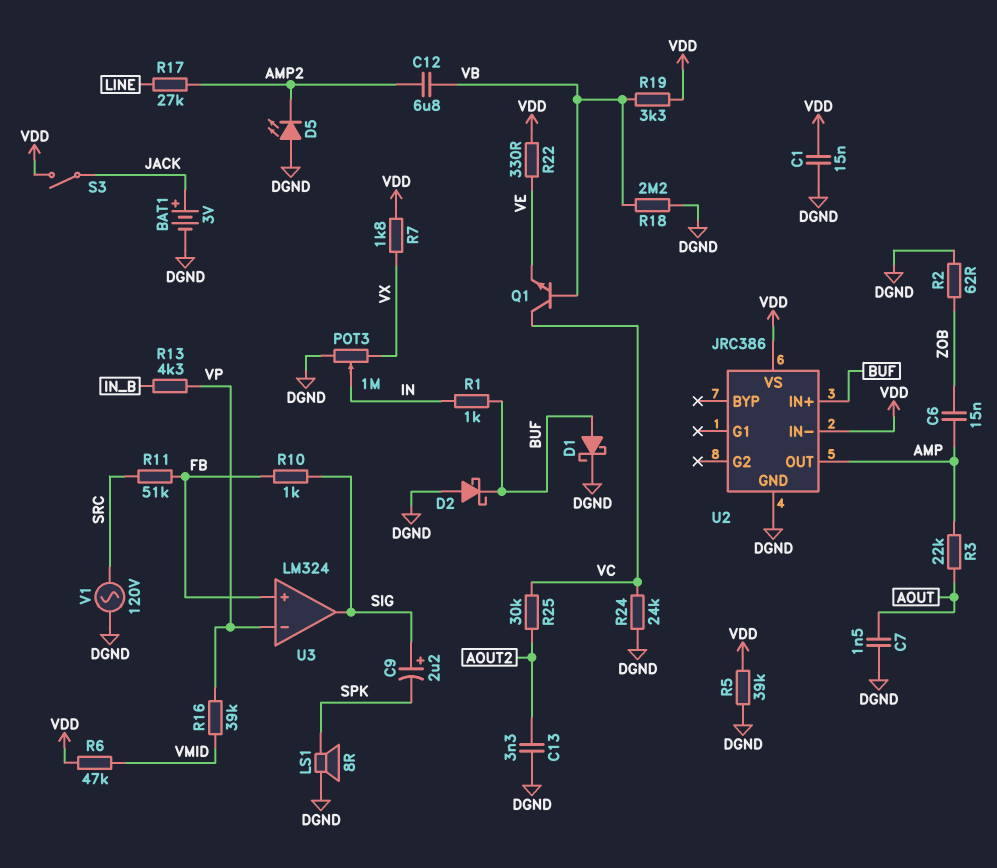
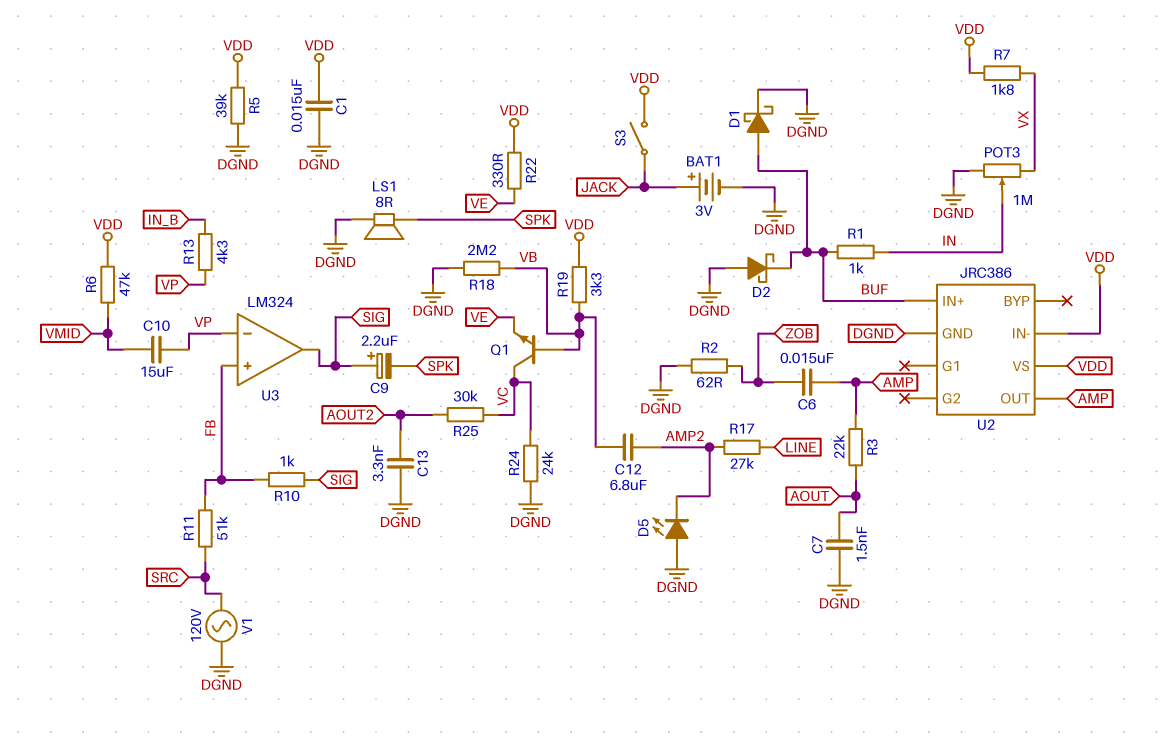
C10: none -> 15uF (VMID, VP)
R16: 39k (VMID, VP) -> none

